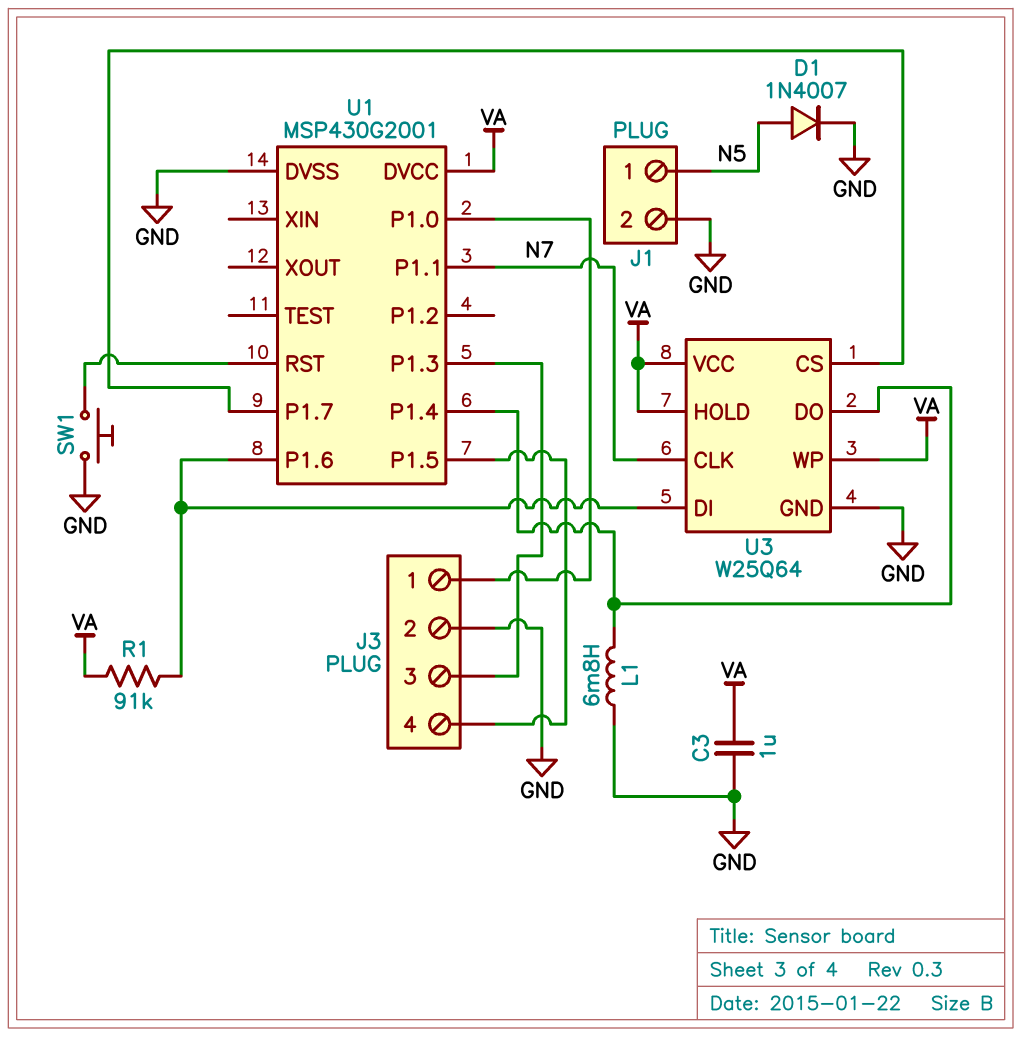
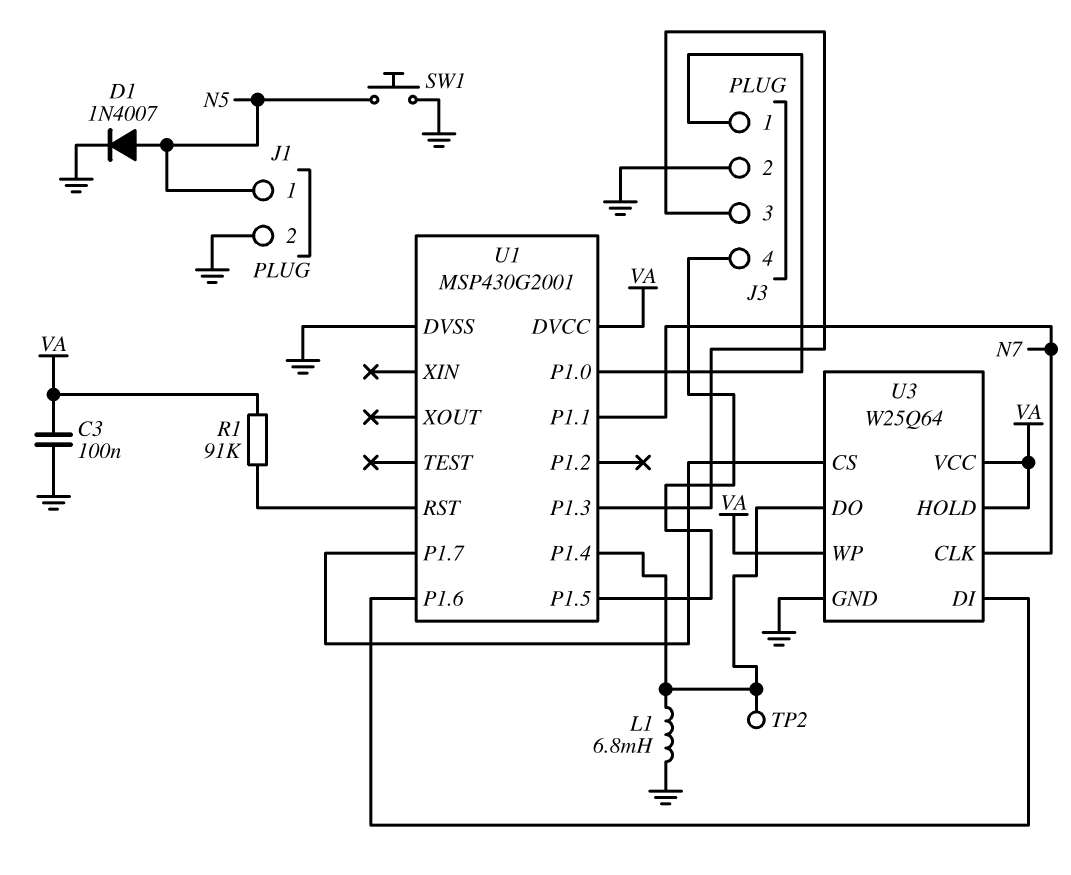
C3: 1uF (GND, VA) -> 100nF (GND, VA)
R1: 91k (U1/P1.6, VA) -> 91k (U1/RST, VA)
SW1: button (GND, U1/RST) -> button (GND, N5)
TP2: none -> test point (U1/P1.4)

